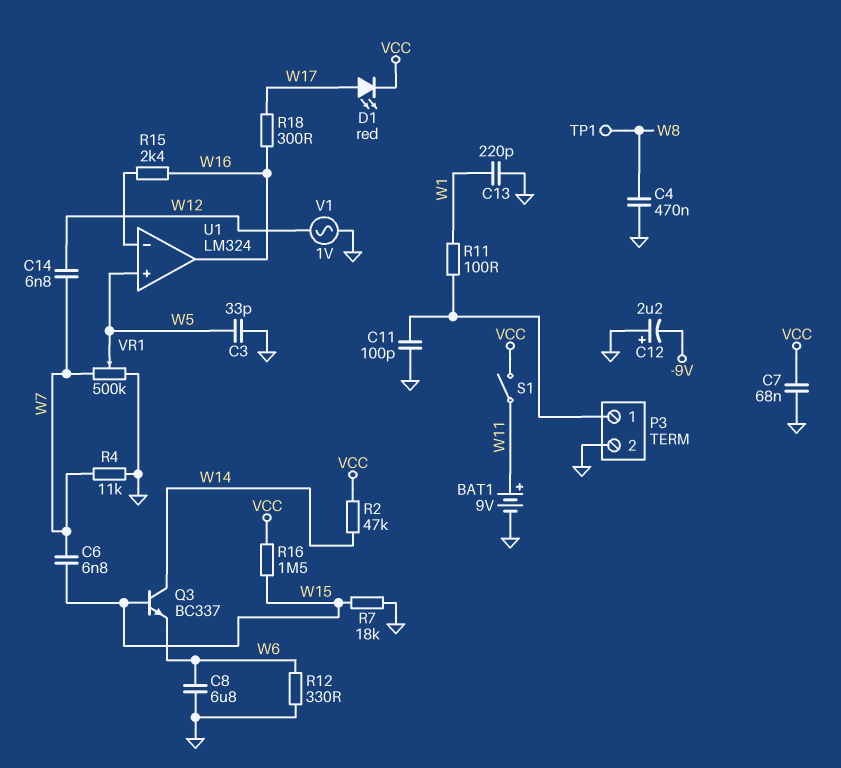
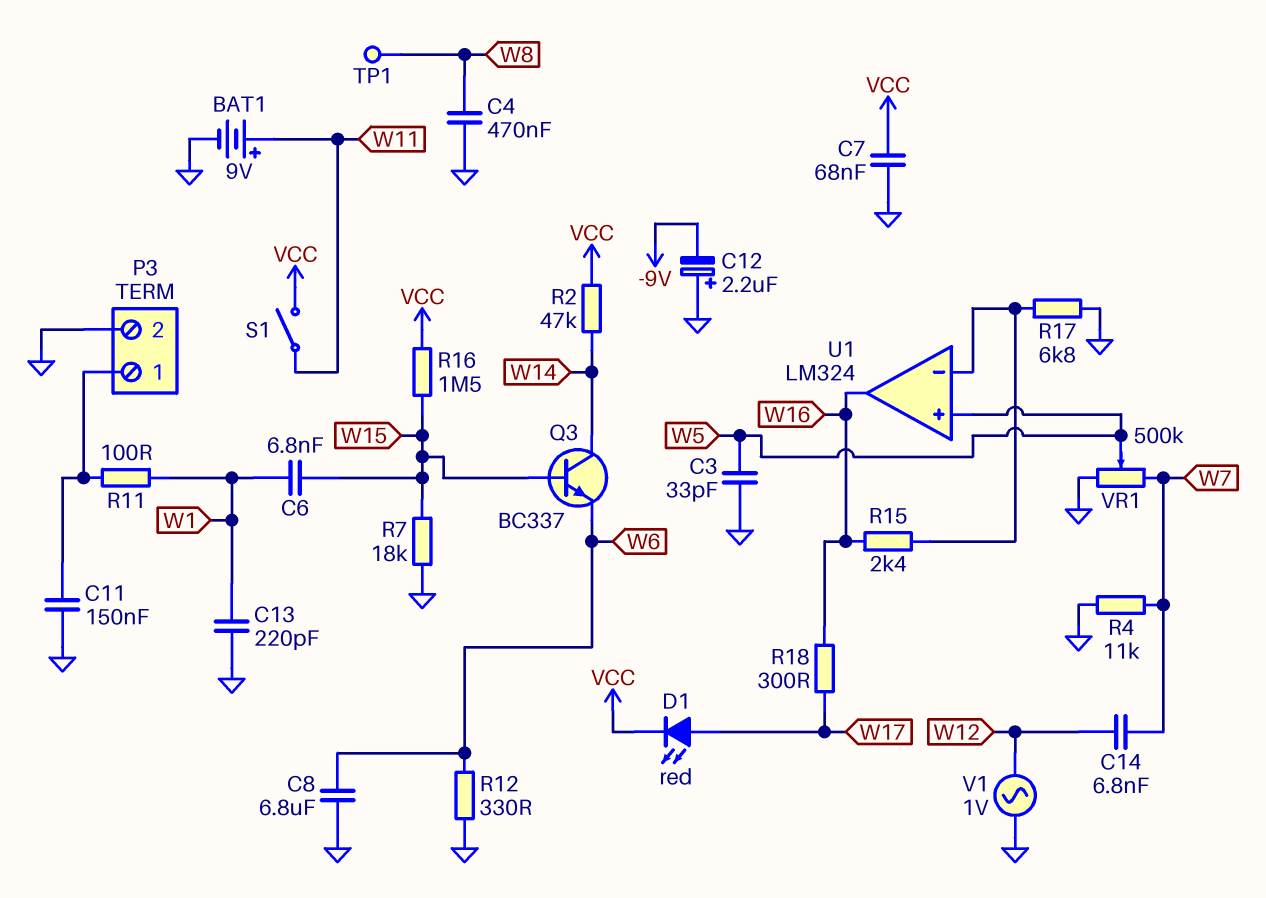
C6: 6.8nF (W7, W15) -> 6.8nF (W1, W15)
C11: 100pF (GND, P3/1) -> 150nF (GND, P3/1)
R17: none -> 6.8k (GND, U1/in-)

